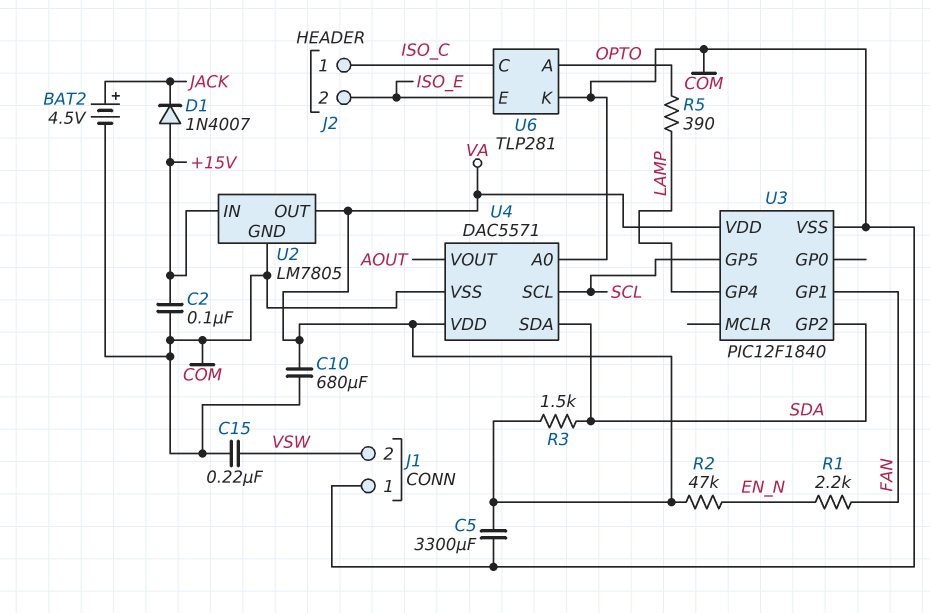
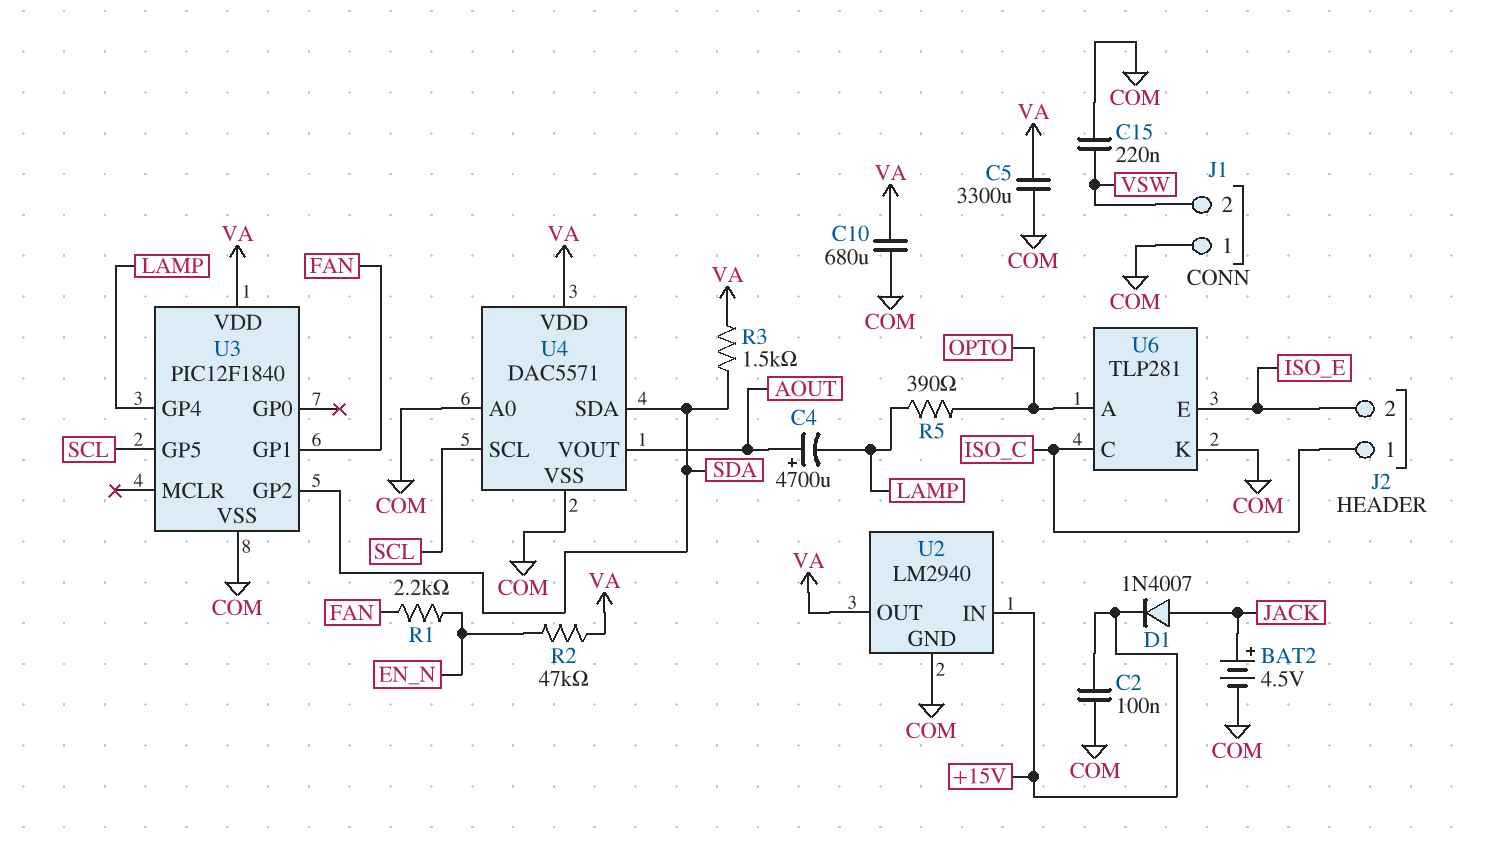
C4: none -> 4700uF (plus AOUT, minus LAMP)
D1: diode 1N4007 (A +15V, K JACK) -> diode 1N4007 (A JACK, K +15V)
U2: LM7805 -> LM2940

